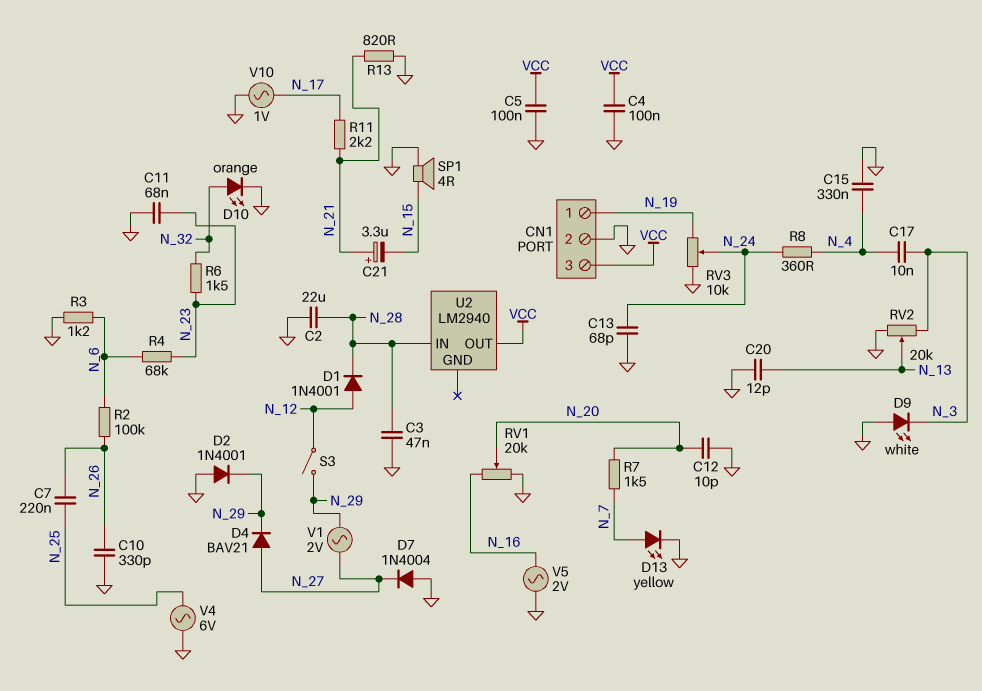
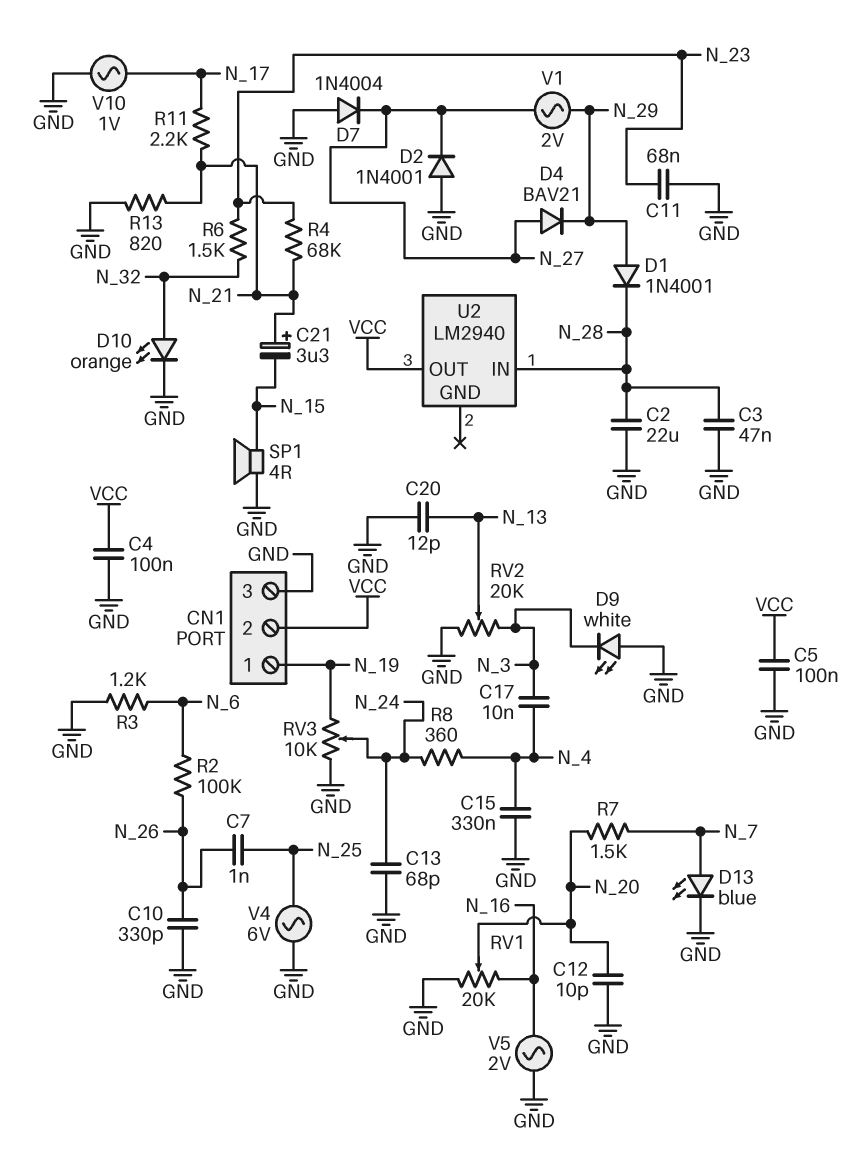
C7: 220nF (N_25, N_26) -> 1nF (N_25, N_26)
CN1 pin 2: GND -> VCC
CN1 pin 3: VCC -> GND
D1: diode 1N4001 (A N_12, K N_28) -> diode 1N4001 (A N_29, K N_28)
D2: diode 1N4001 (A GND, K N_29) -> diode 1N4001 (A GND, K N_27)
D13: LED yellow (A N_7, K GND) -> LED blue (A N_7, K GND)
R4: 68k (N_6, N_23) -> 68k (N_21, N_23)
S3: switch (N_12, N_29) -> none

